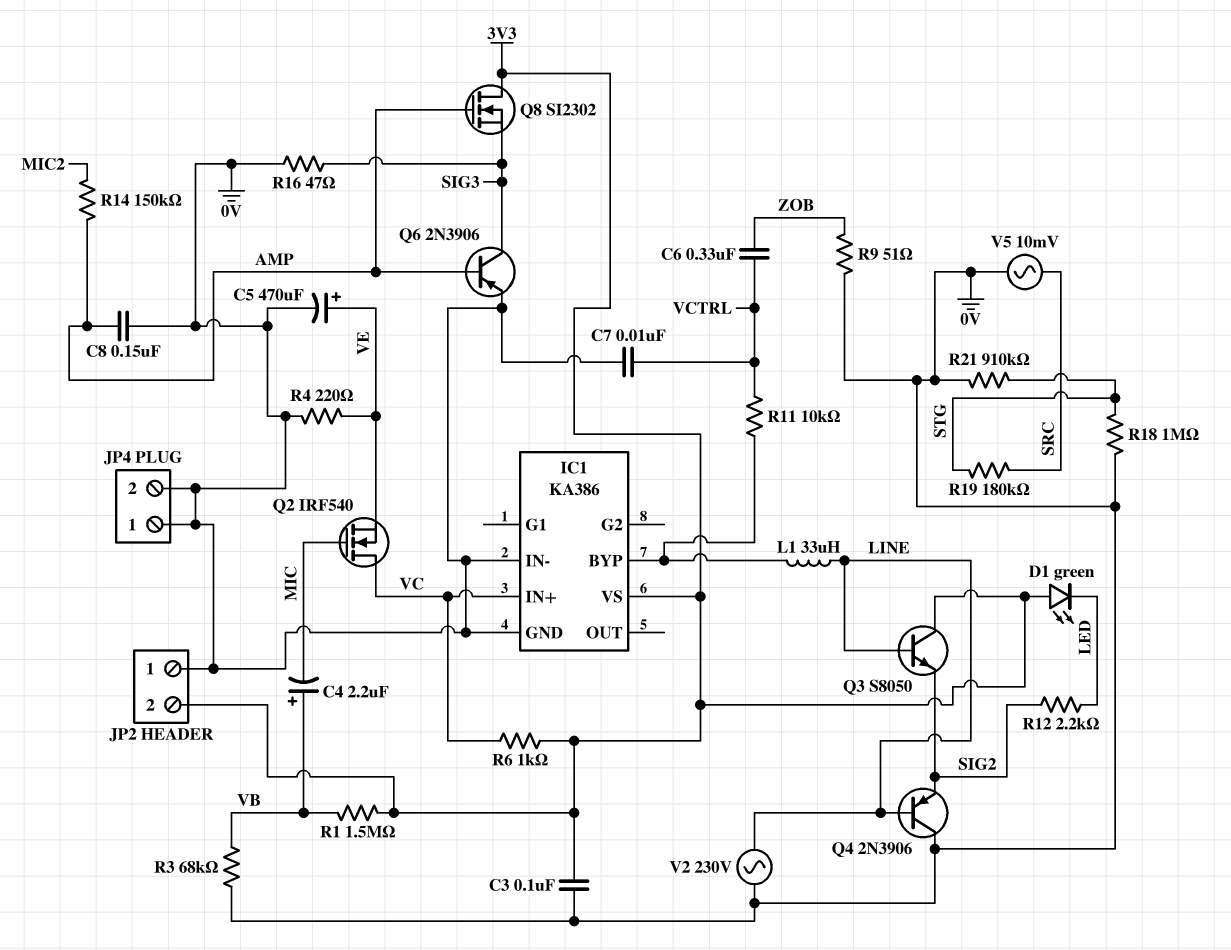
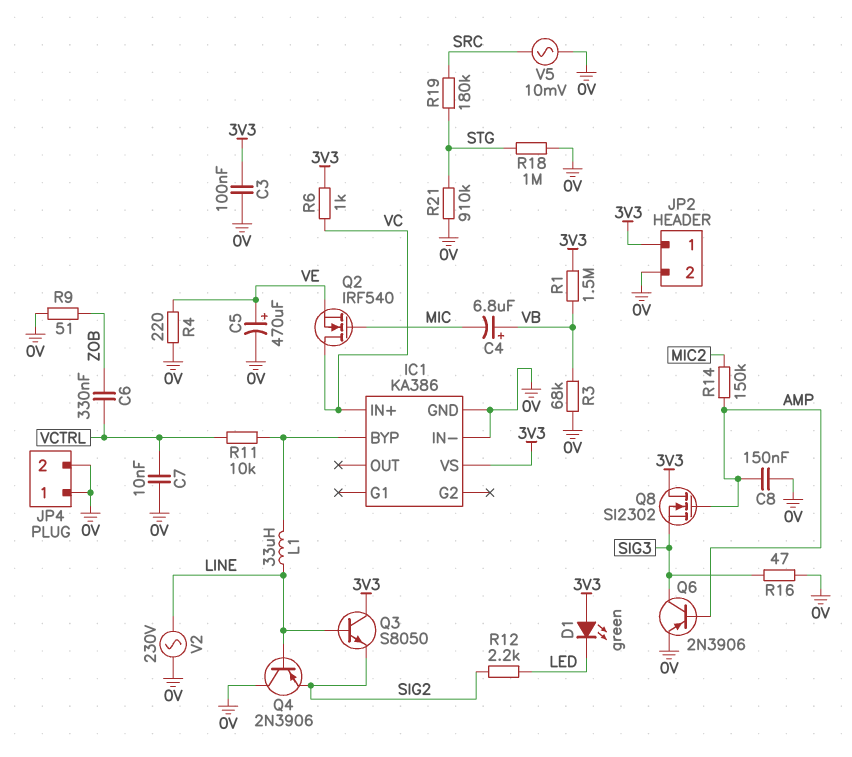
C4: 2.2uF (plus VB, minus MIC) -> 6.8uF (plus VB, minus MIC)
JP2 pin 1: 0V -> 3V3
JP2 pin 2: 3V3 -> 0V

